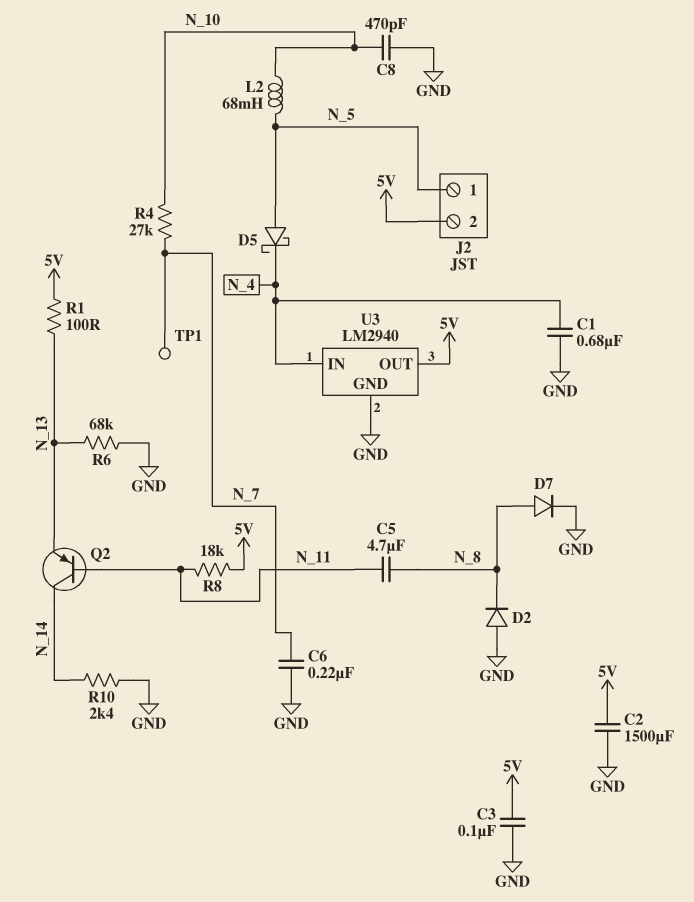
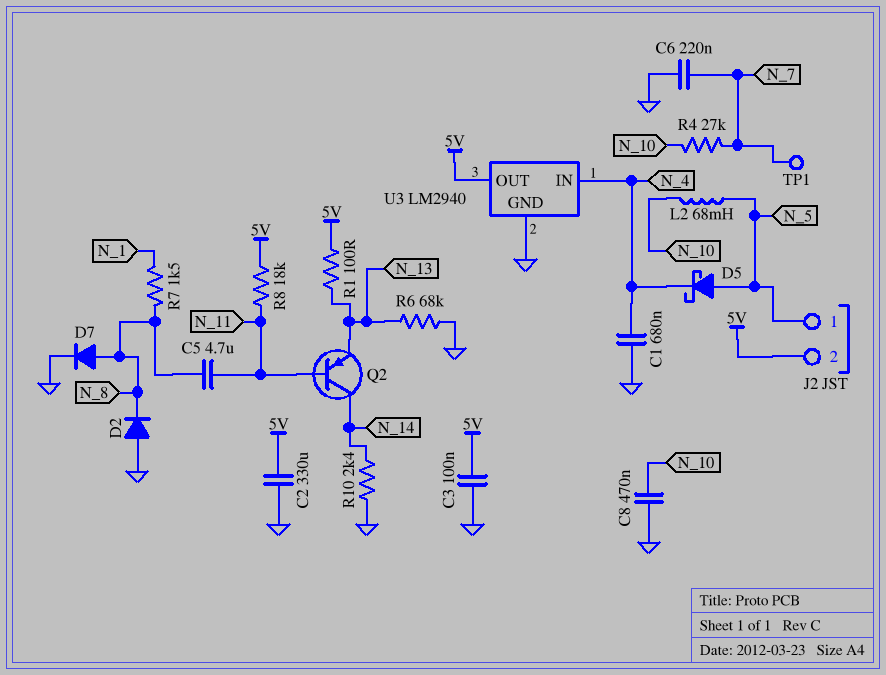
C2: 1500uF (5V, GND) -> 330uF (5V, GND)
C8: 470pF (GND, N_10) -> 470nF (GND, N_10)
R7: none -> 1.5k (N_1, N_8)

